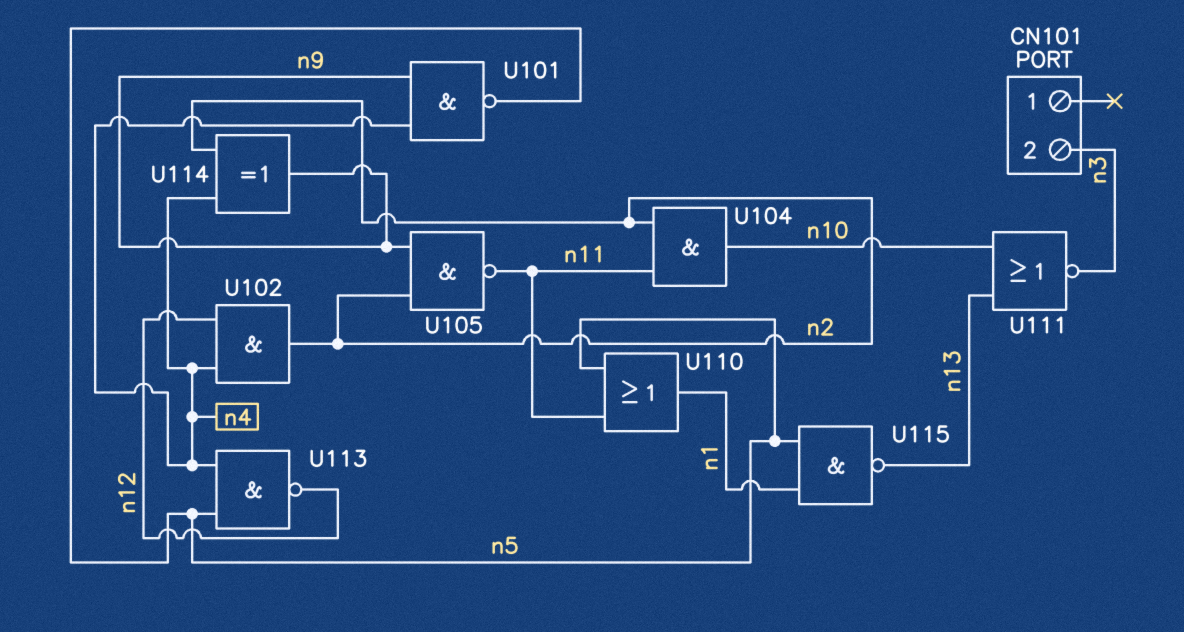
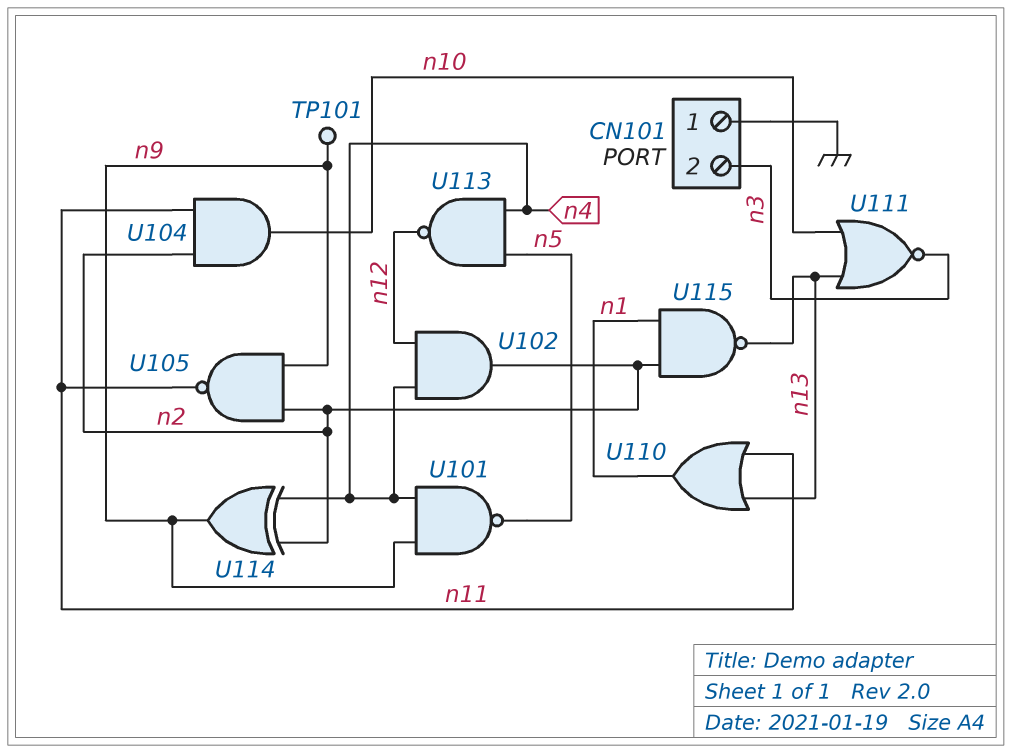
CN101 pin 1: none -> GND
TP101: none -> test point (n9)
U110: OR (in n5, in n11, out n1) -> OR (in n11, in n13, out n1)
U115: NAND (in n1, in n5, out n13) -> NAND (in n1, in n2, out n13)

